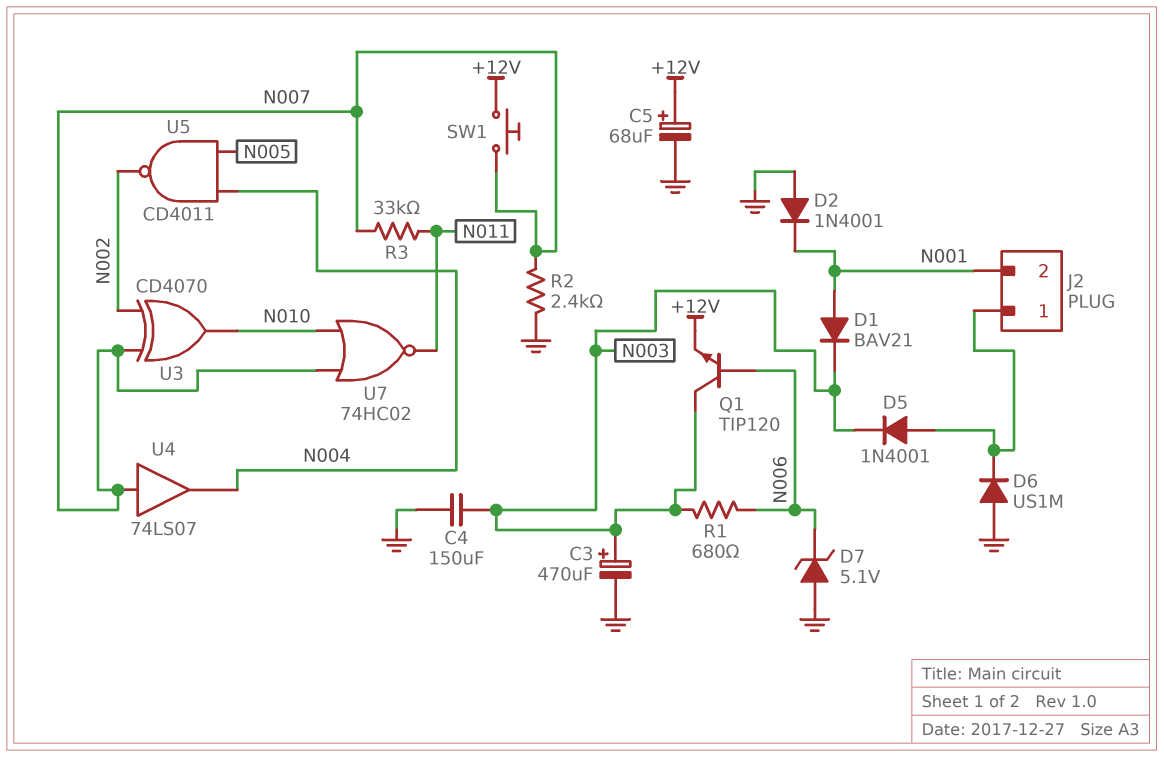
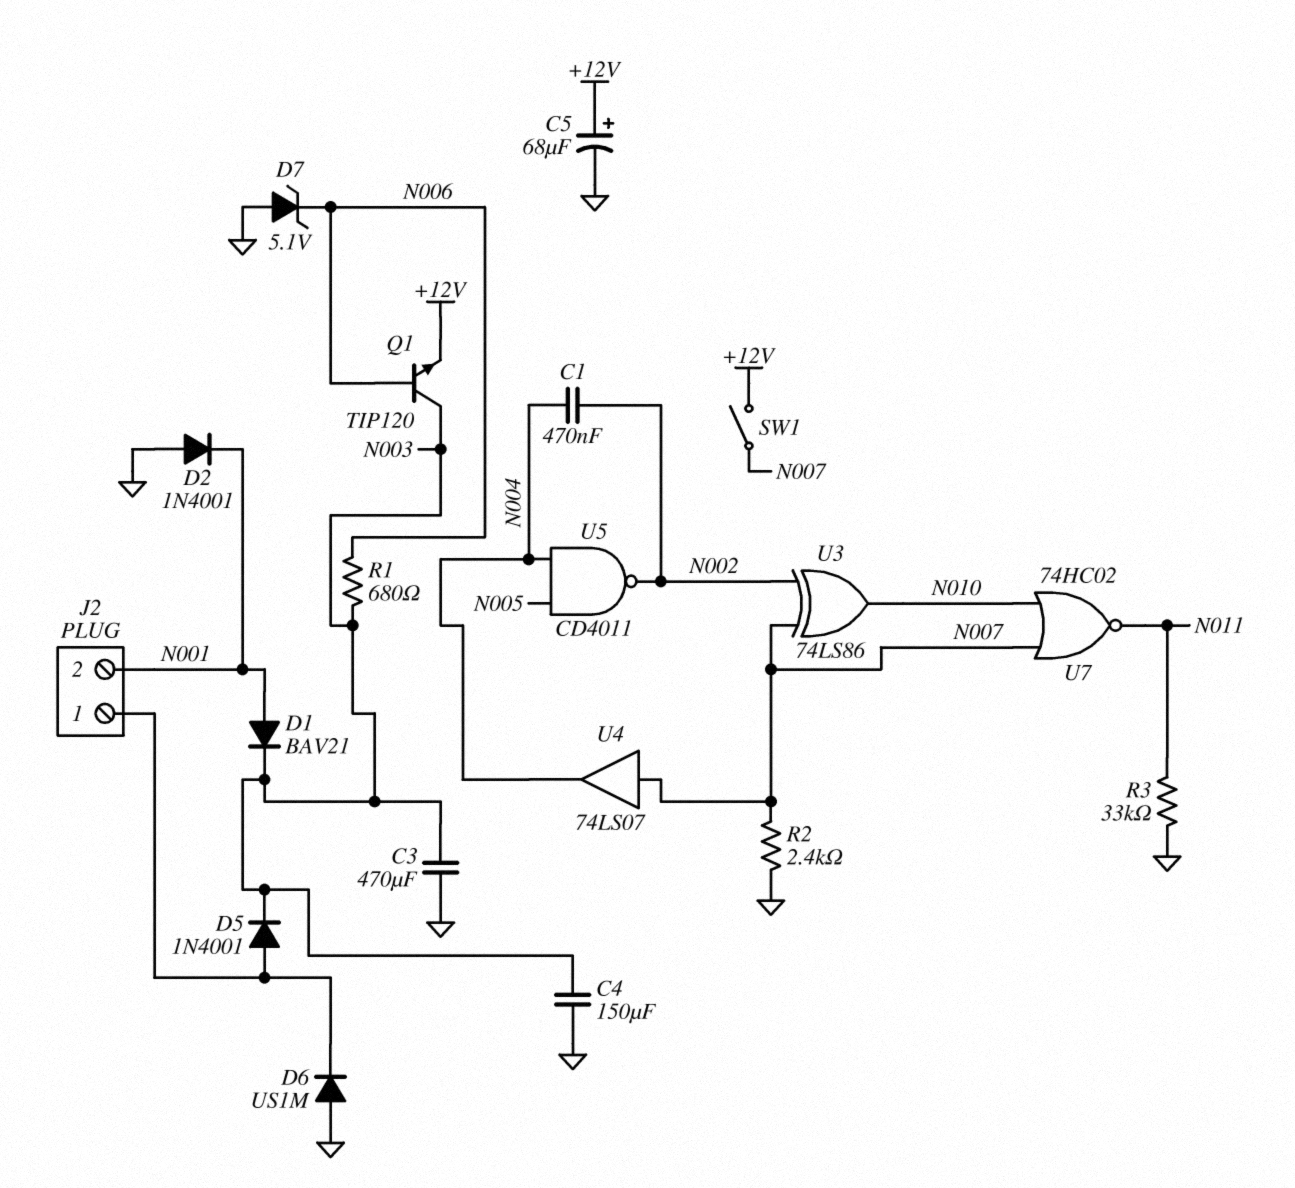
C1: none -> 470nF (N002, N004)
C3: 470uF (plus N003, minus GND) -> 470uF (GND, N003)
R3: 33k (N007, N011) -> 33k (GND, N011)
SW1: button (+12V, N007) -> switch (+12V, N007)
U3: XOR CD4070 (in N002, in N007, out N010) -> XOR 74LS86 (in N002, in N007, out N010)

